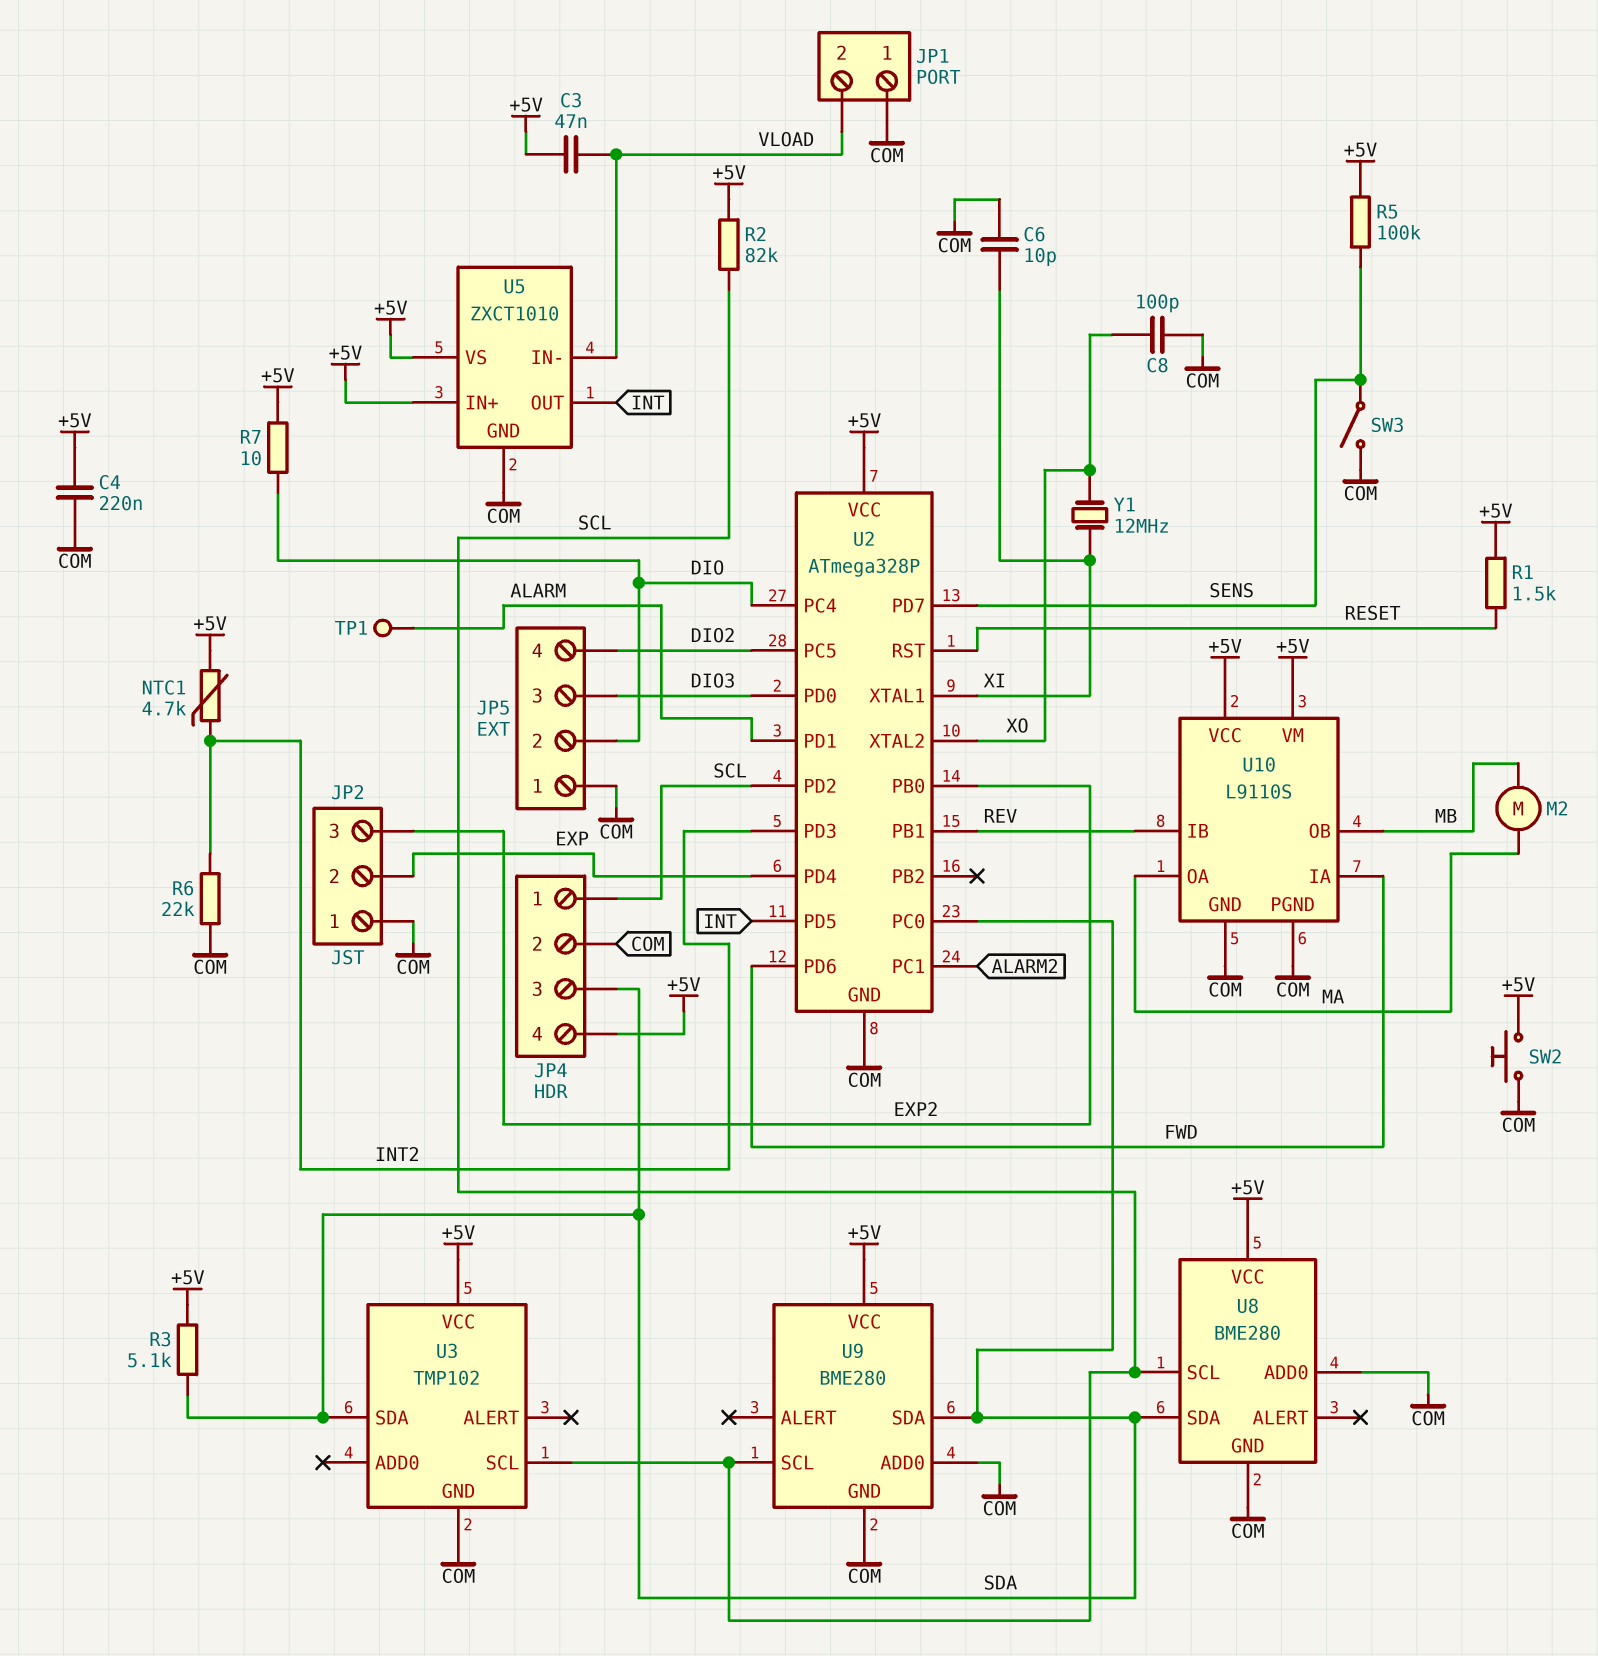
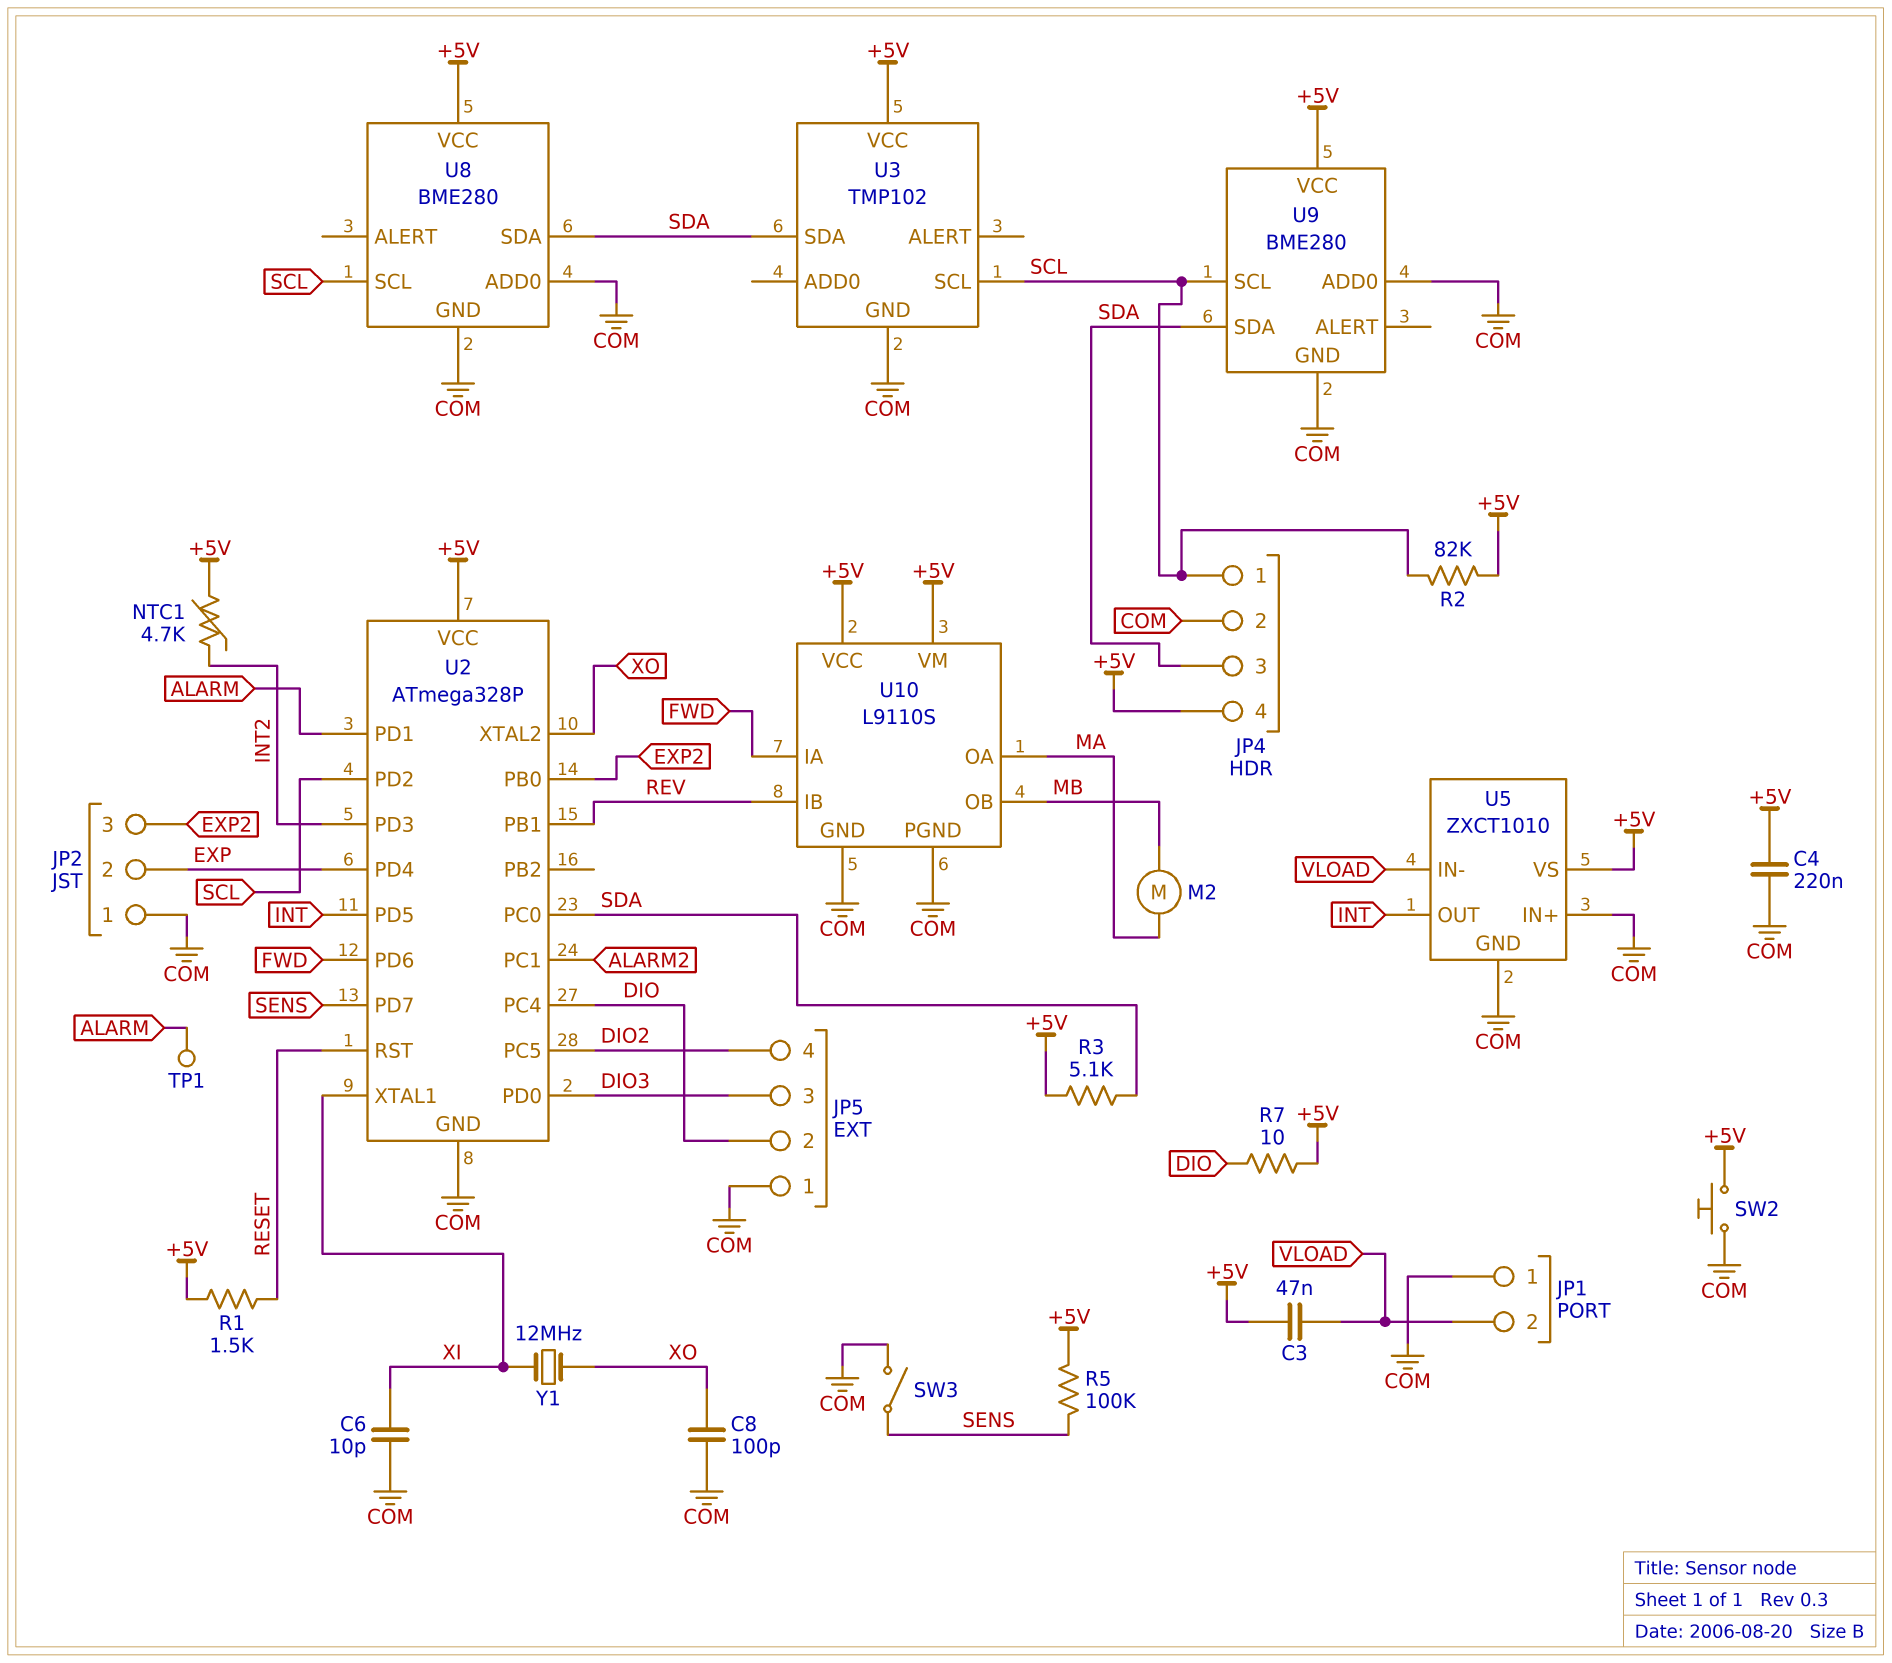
R6: 22k (COM, INT2) -> none
U5 pin IN+: +5V -> COM

